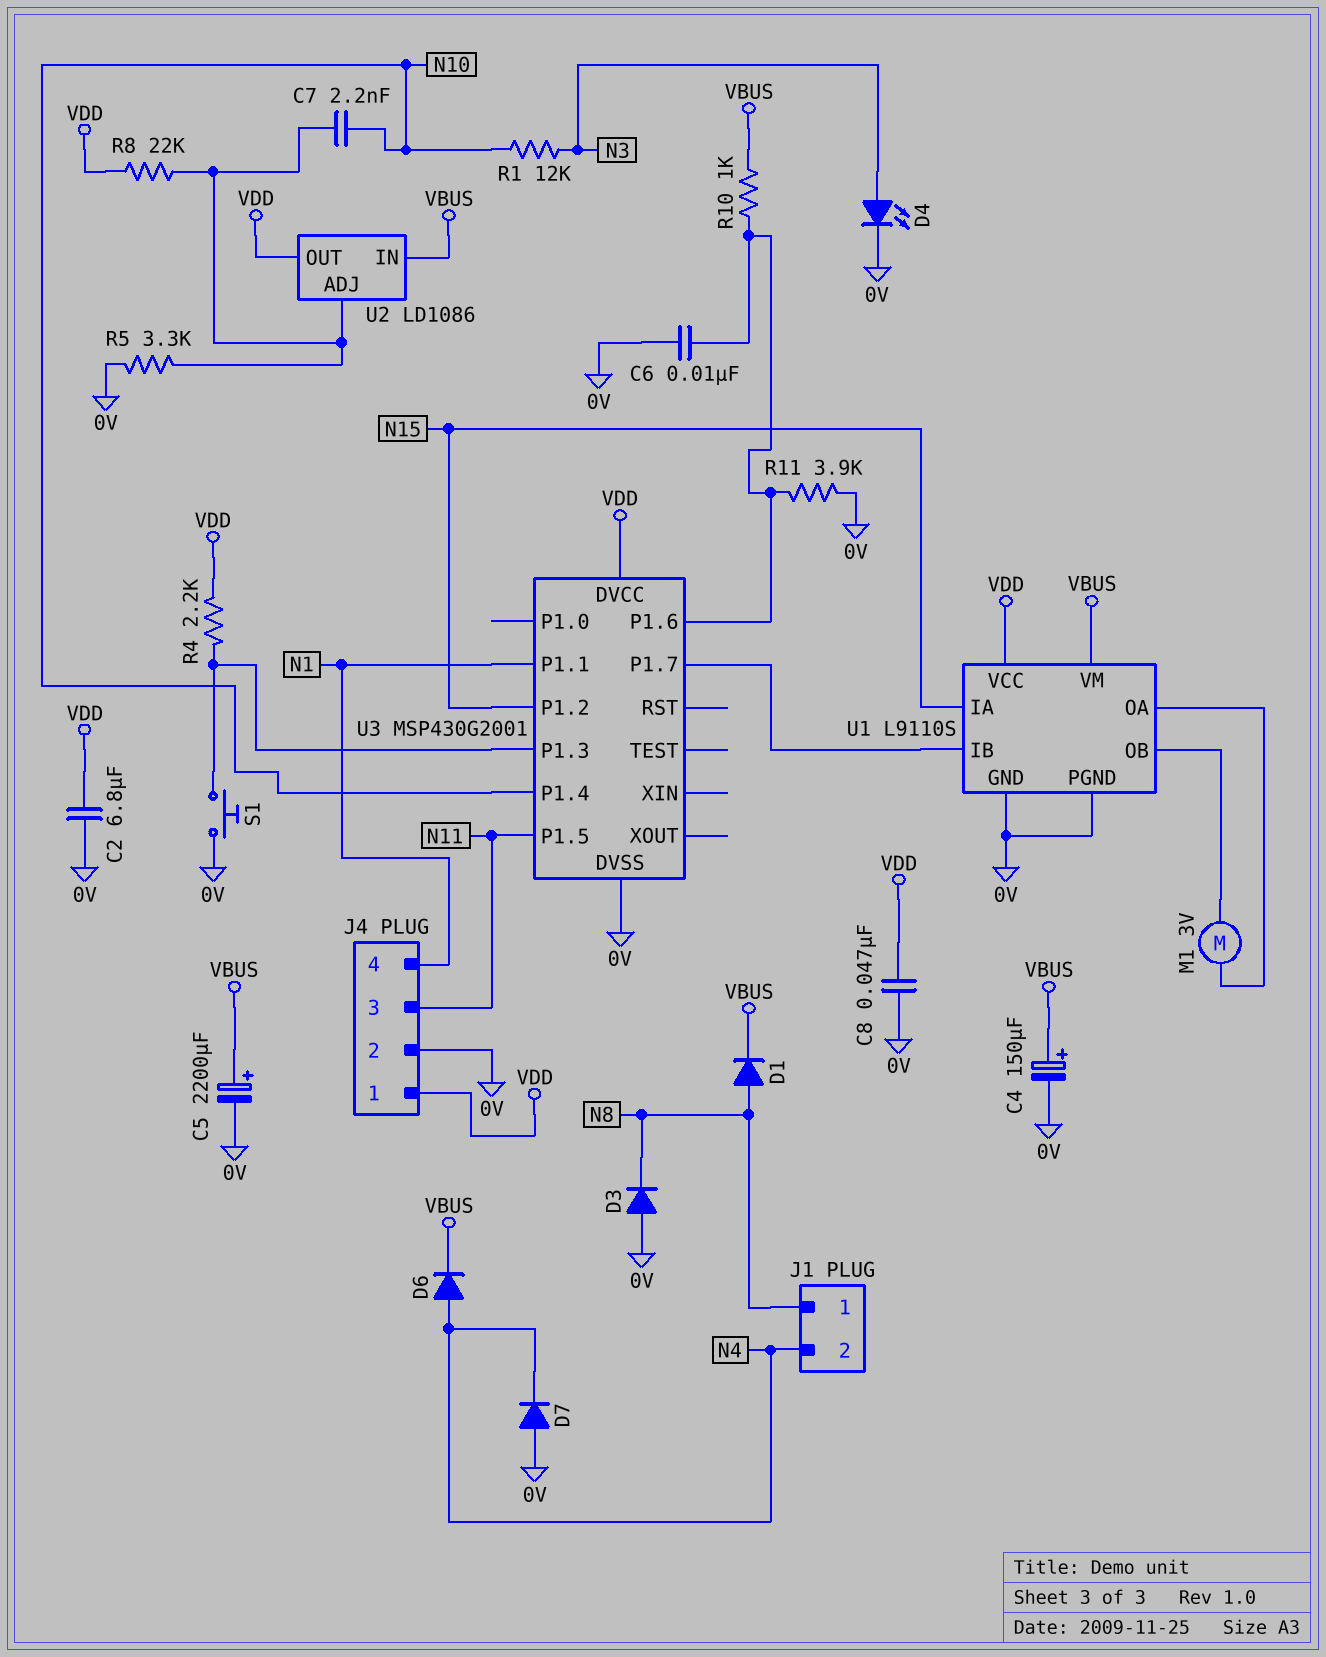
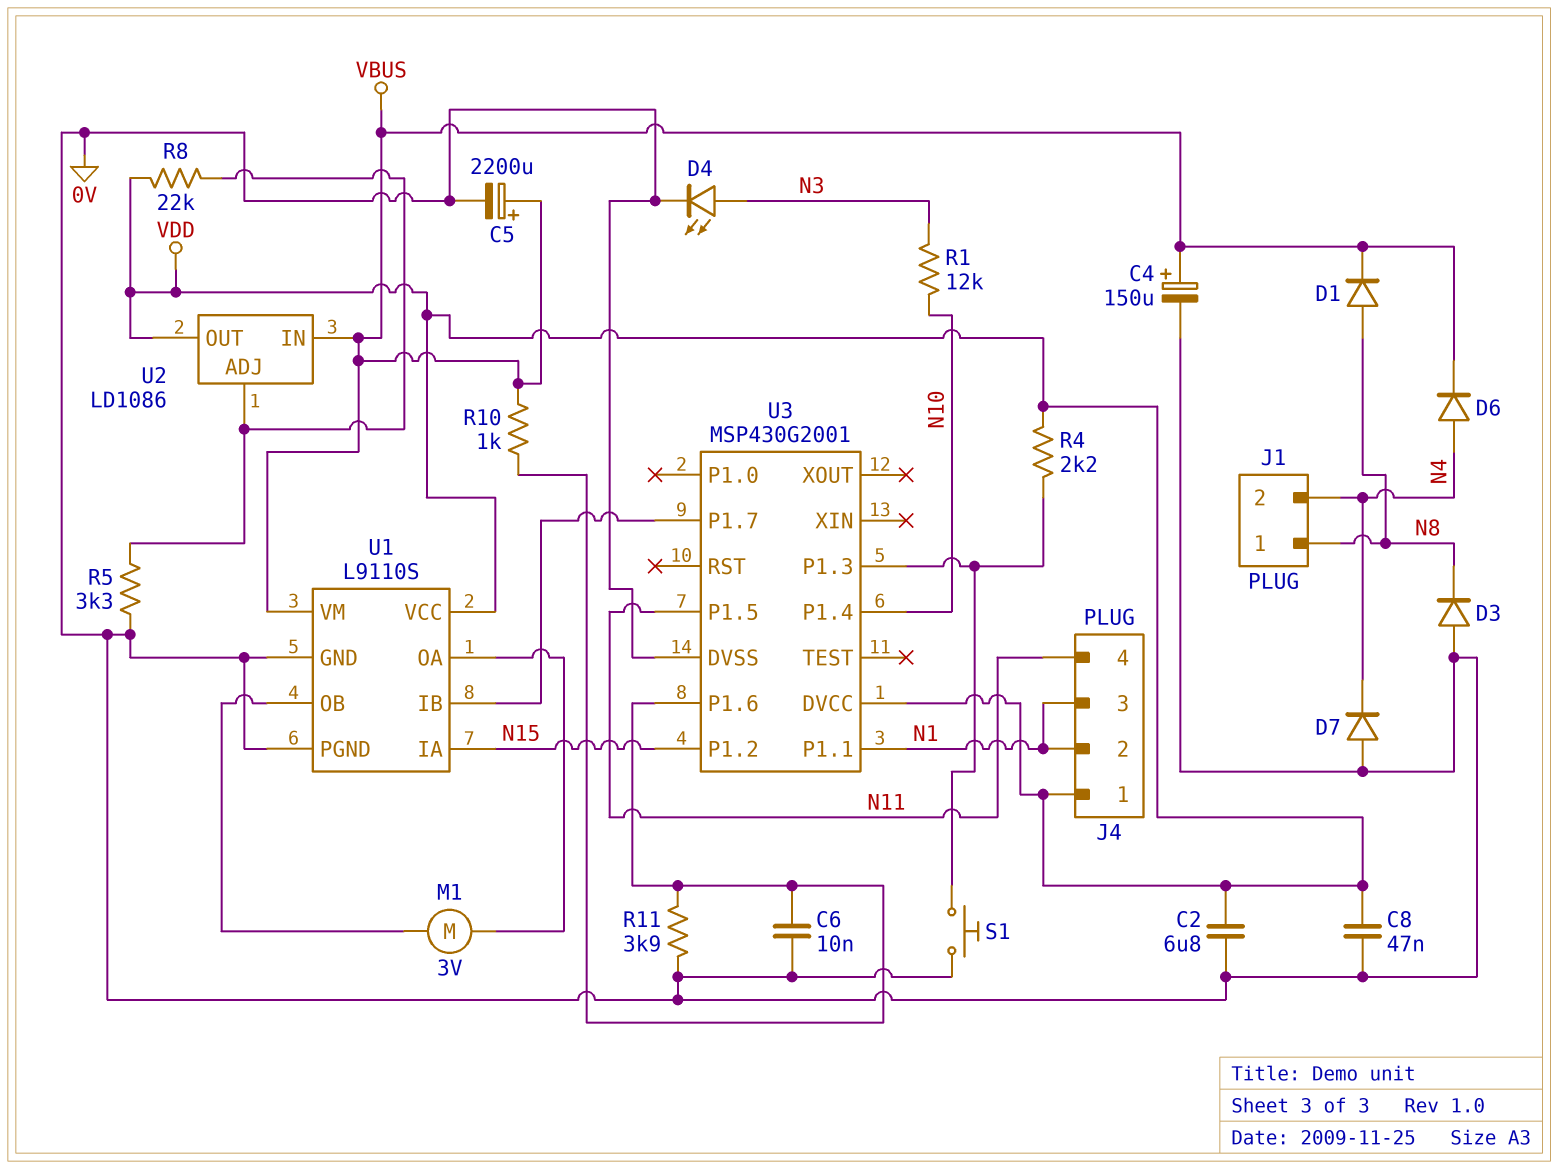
C7: 2.2nF (N10, U2/ADJ) -> none
J4 pin 2: 0V -> N1
J4 pin 3: N11 -> N1
J4 pin 4: N1 -> N11

